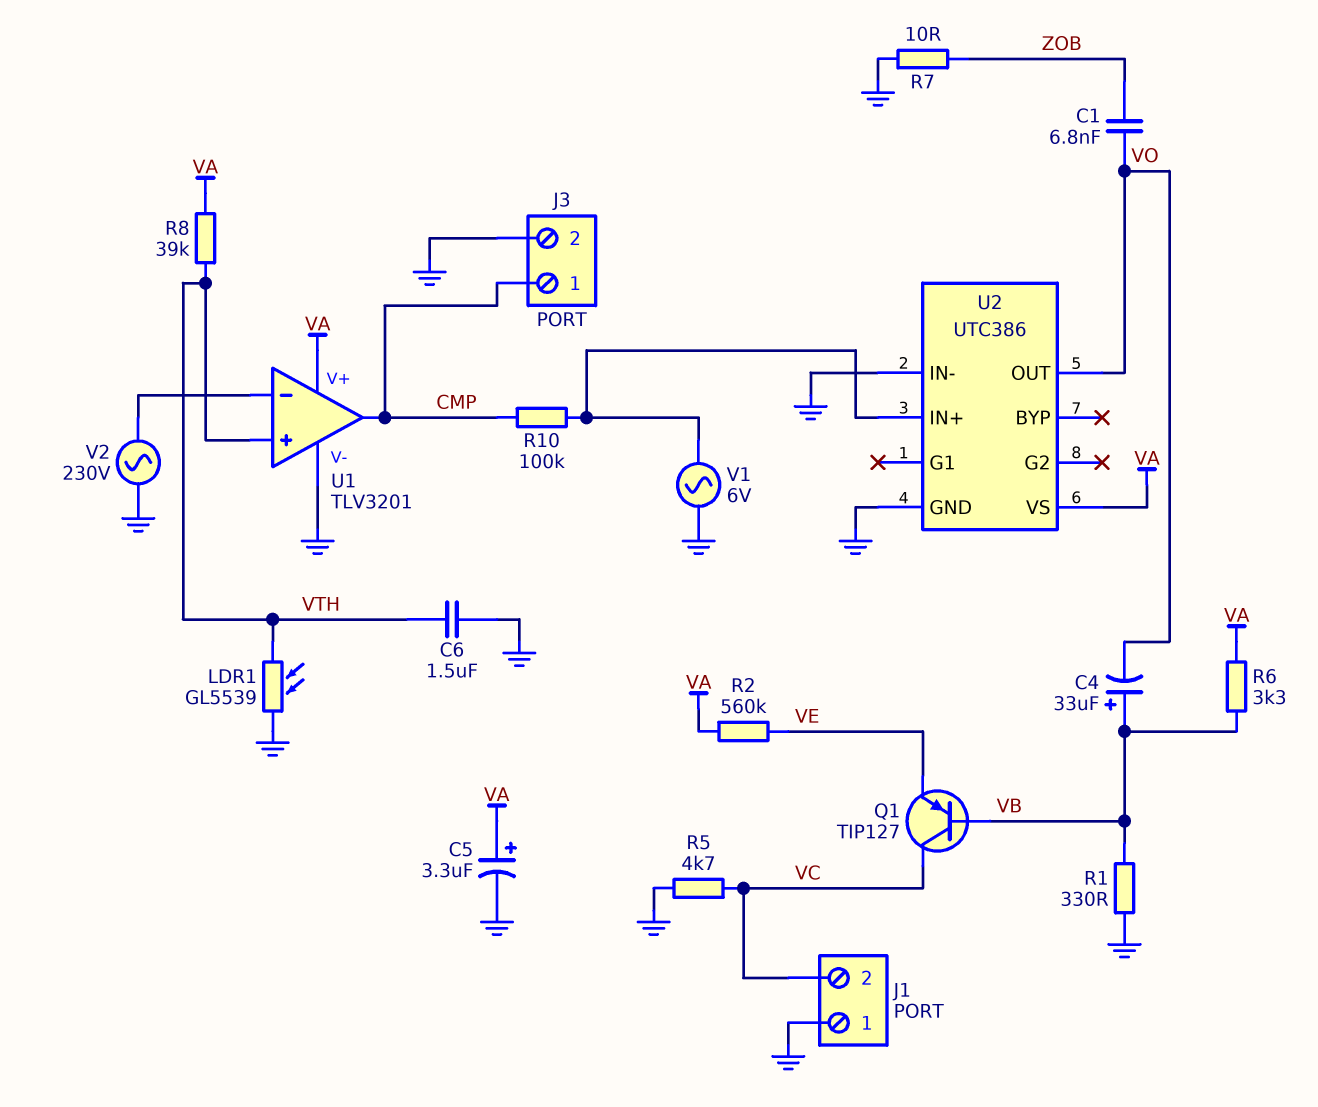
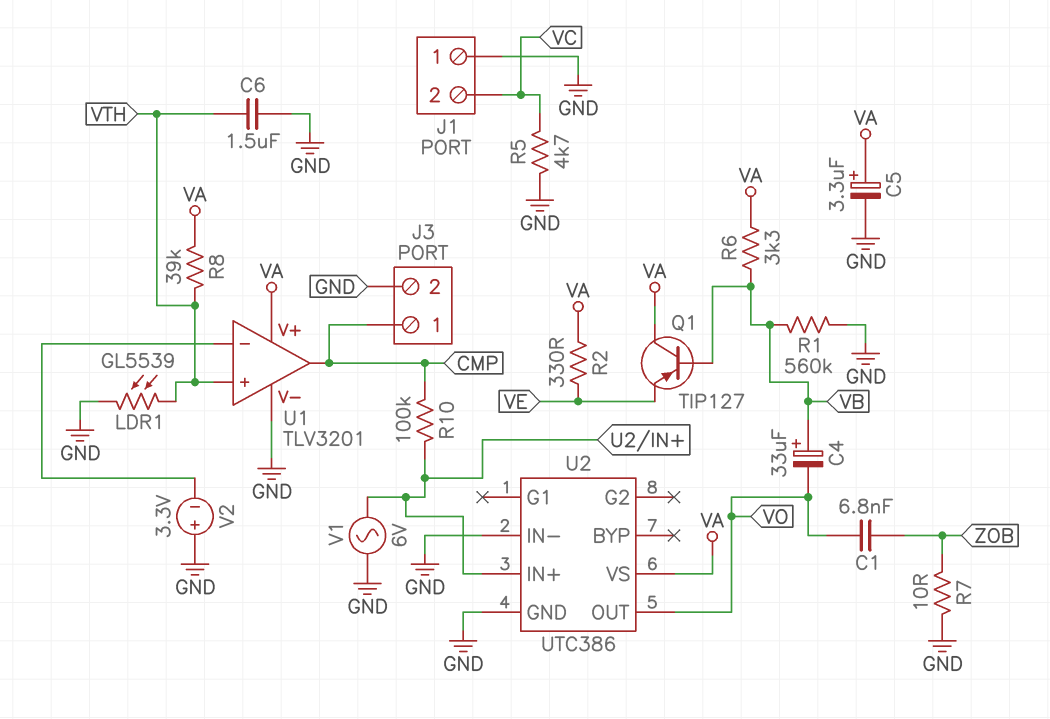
Q1: PNP TIP127 (B VB, C VC, E VE) -> PNP TIP127 (B VB, C VA, E VE)
R1: 330 (GND, VB) -> 560k (GND, VB)
R2: 560k (VA, VE) -> 330 (VA, VE)
V2: AC 230V (GND, U1/in-) -> 3.3V (plus GND, minus U1/in-)

